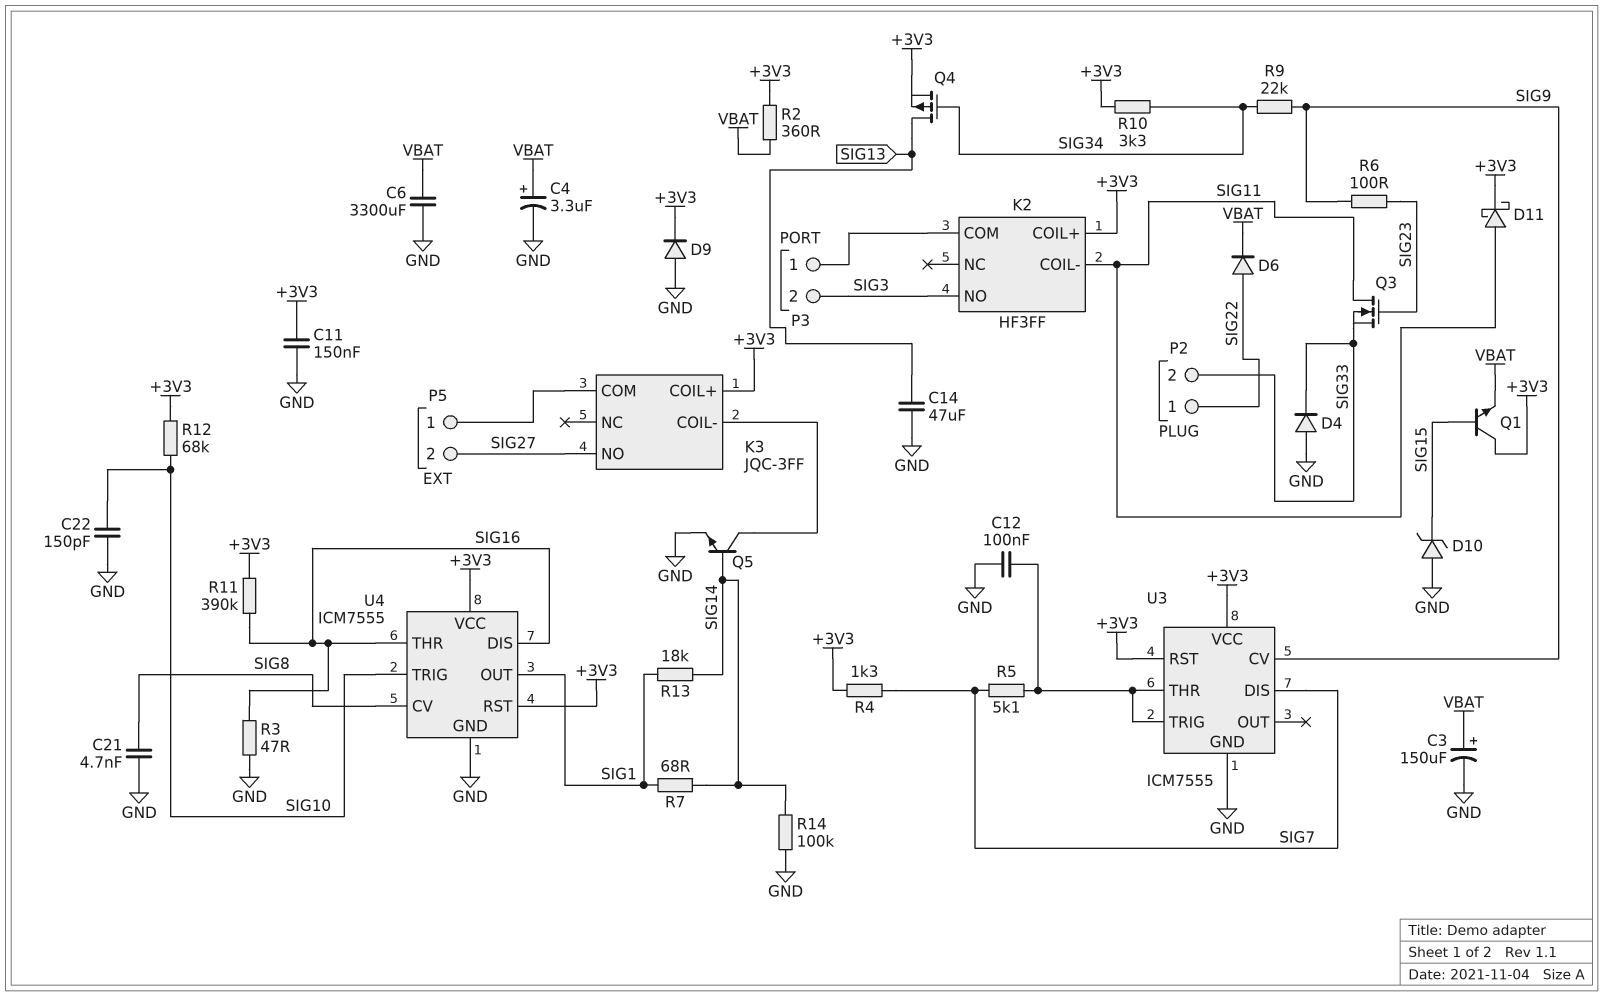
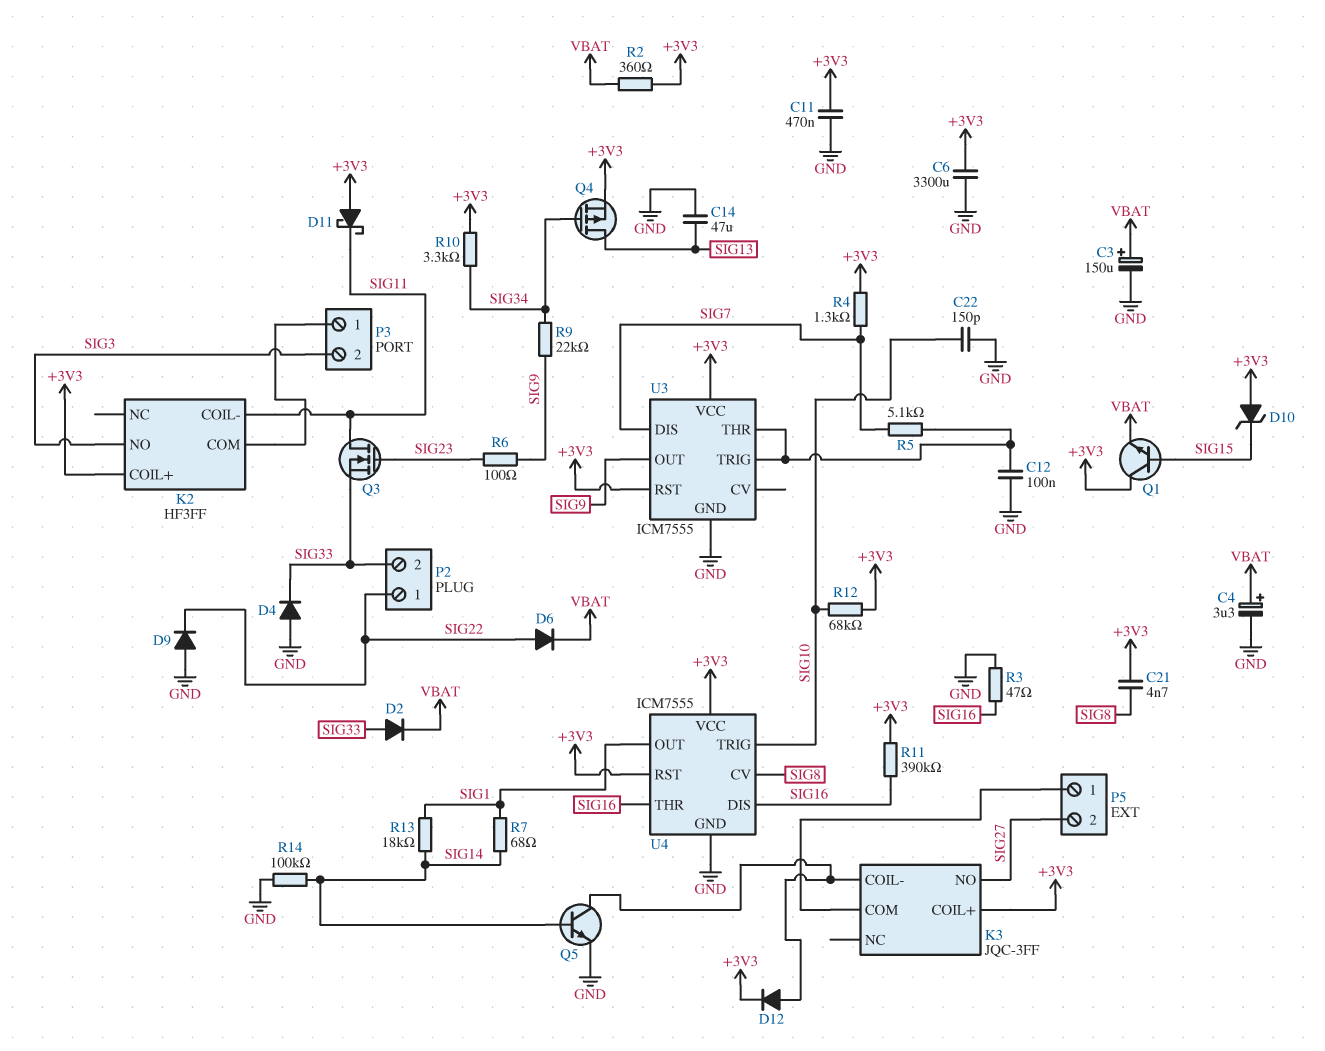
C6: 3300uF (GND, VBAT) -> 3300uF (+3V3, GND)
C11: 150nF (+3V3, GND) -> 470nF (+3V3, GND)
C21: 4.7nF (GND, SIG8) -> 4.7nF (+3V3, SIG8)
D2: none -> diode (A SIG33, K VBAT)
D9: diode (A GND, K +3V3) -> diode (A GND, K SIG22)
D10: zener (A GND, K SIG15) -> zener (A +3V3, K SIG15)
D11: schottky (A SIG11, K +3V3) -> schottky (A +3V3, K SIG11)
D12: none -> diode (A K3/COIL-, K +3V3)
U3 pin CV: SIG9 -> none
U3 pin OUT: none -> SIG9

